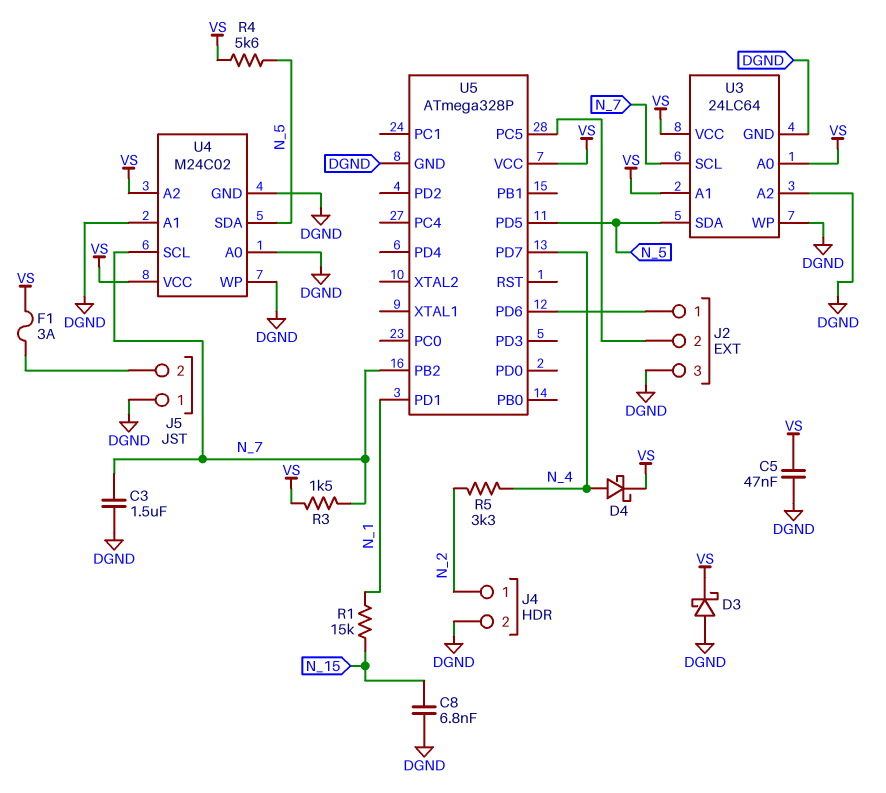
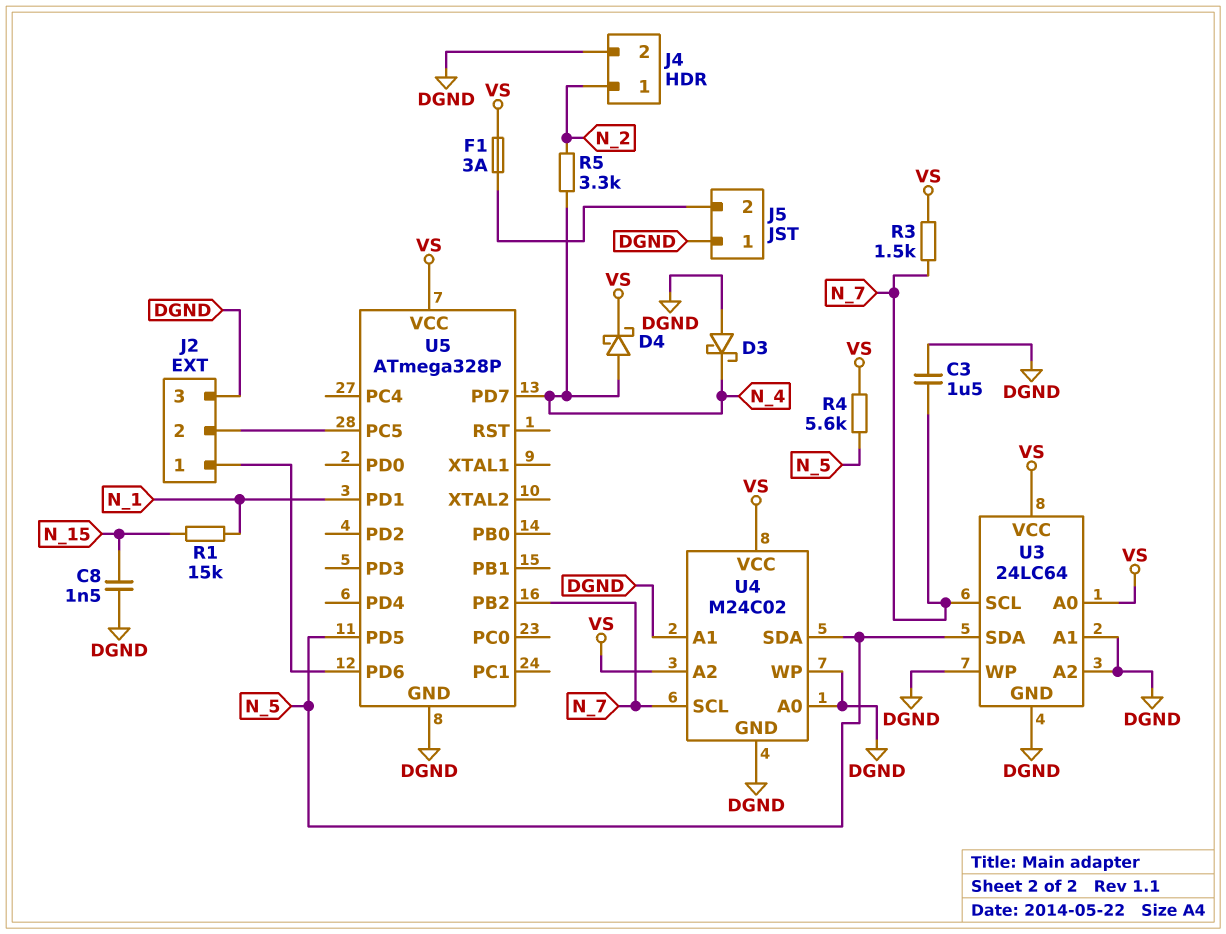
C5: 47nF (DGND, VS) -> none
C8: 6.8nF (DGND, N_15) -> 1.5nF (DGND, N_15)
D3: schottky (A DGND, K VS) -> schottky (A DGND, K N_4)
U3 pin A1: VS -> DGND

